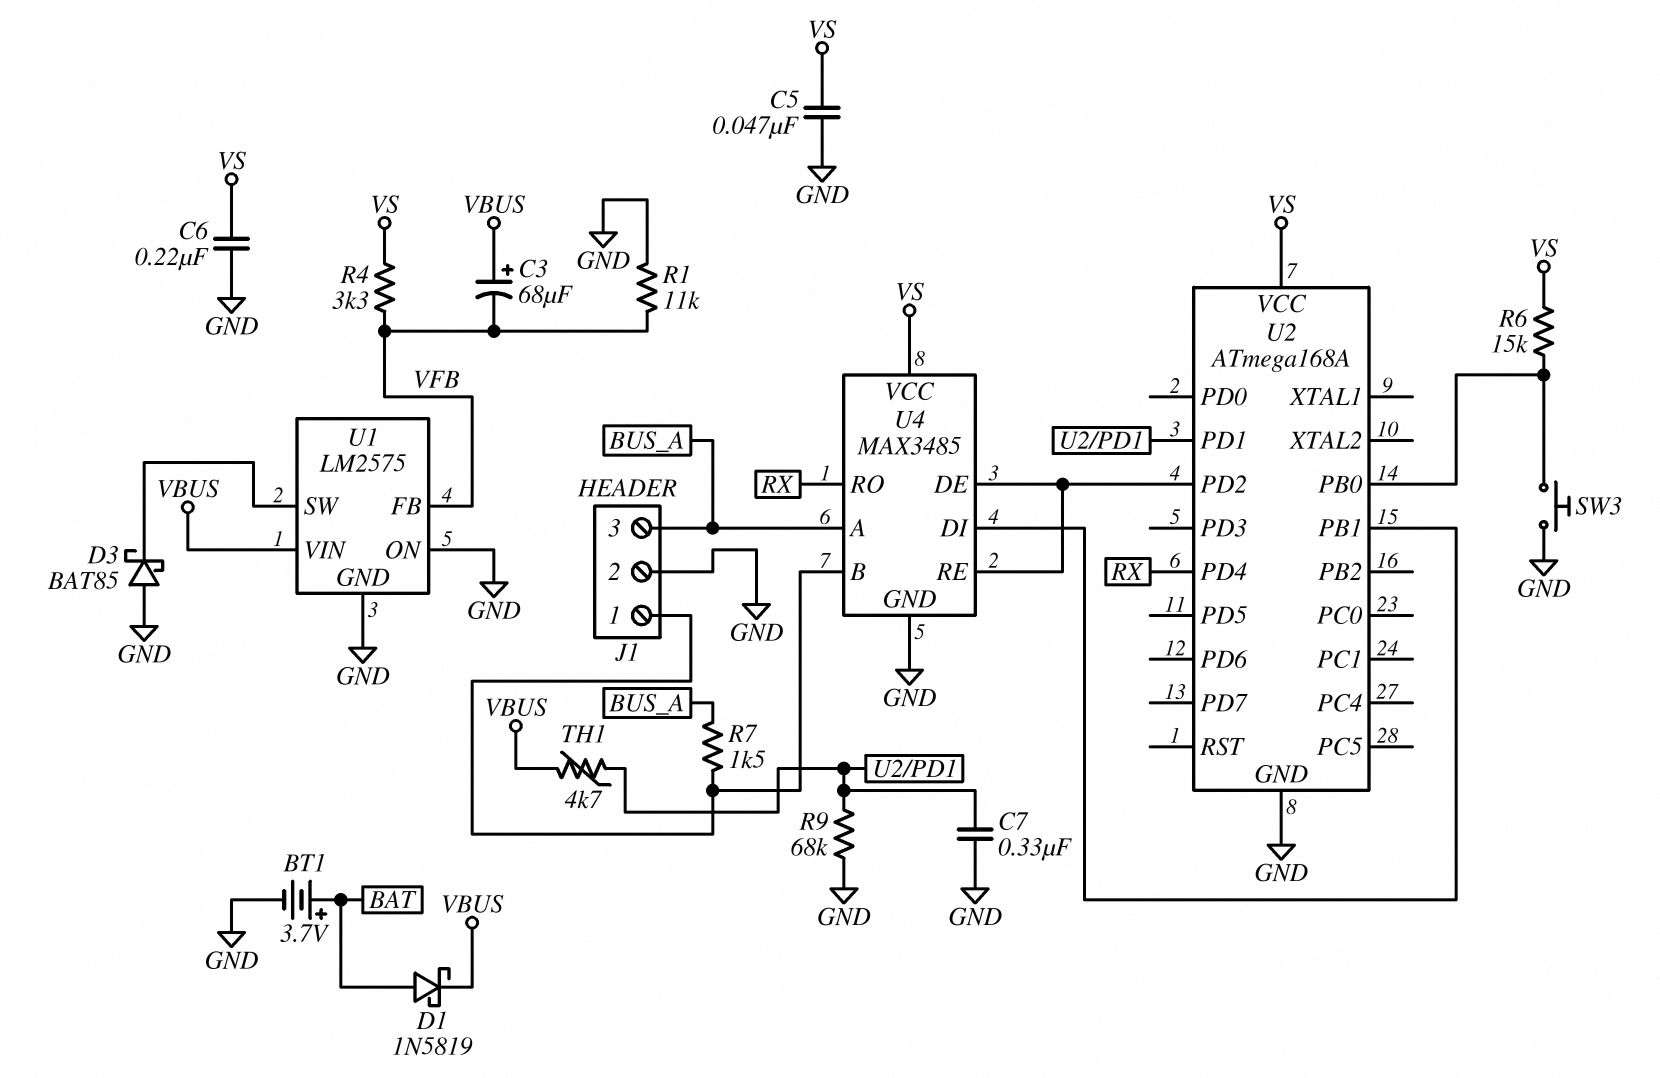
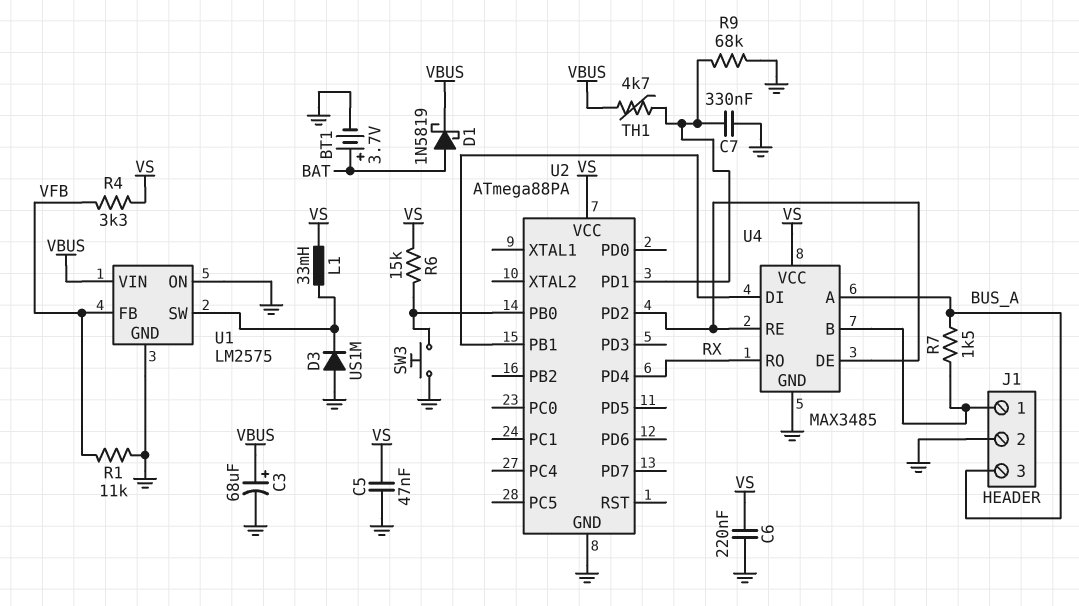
C3: 68uF (plus VBUS, minus VFB) -> 68uF (plus VBUS, minus GND)
D3: schottky BAT85 (A GND, K U1/SW) -> diode US1M (A GND, K U1/SW)
L1: none -> 33mH (U1/SW, VS)
U2: ATmega168A -> ATmega88PA

